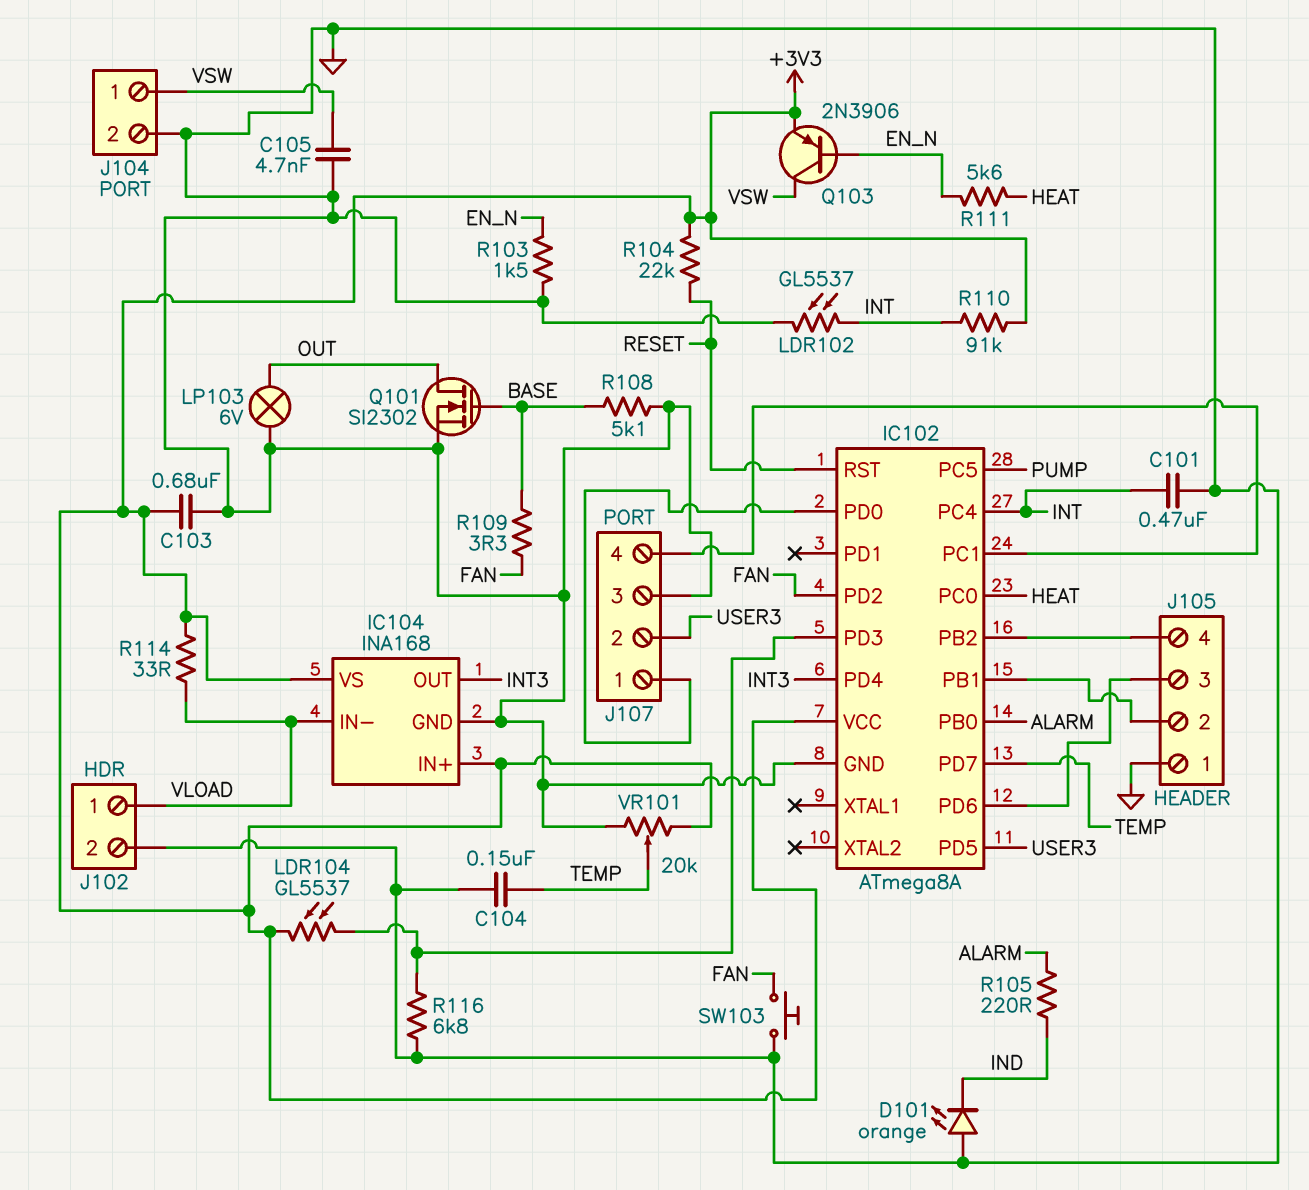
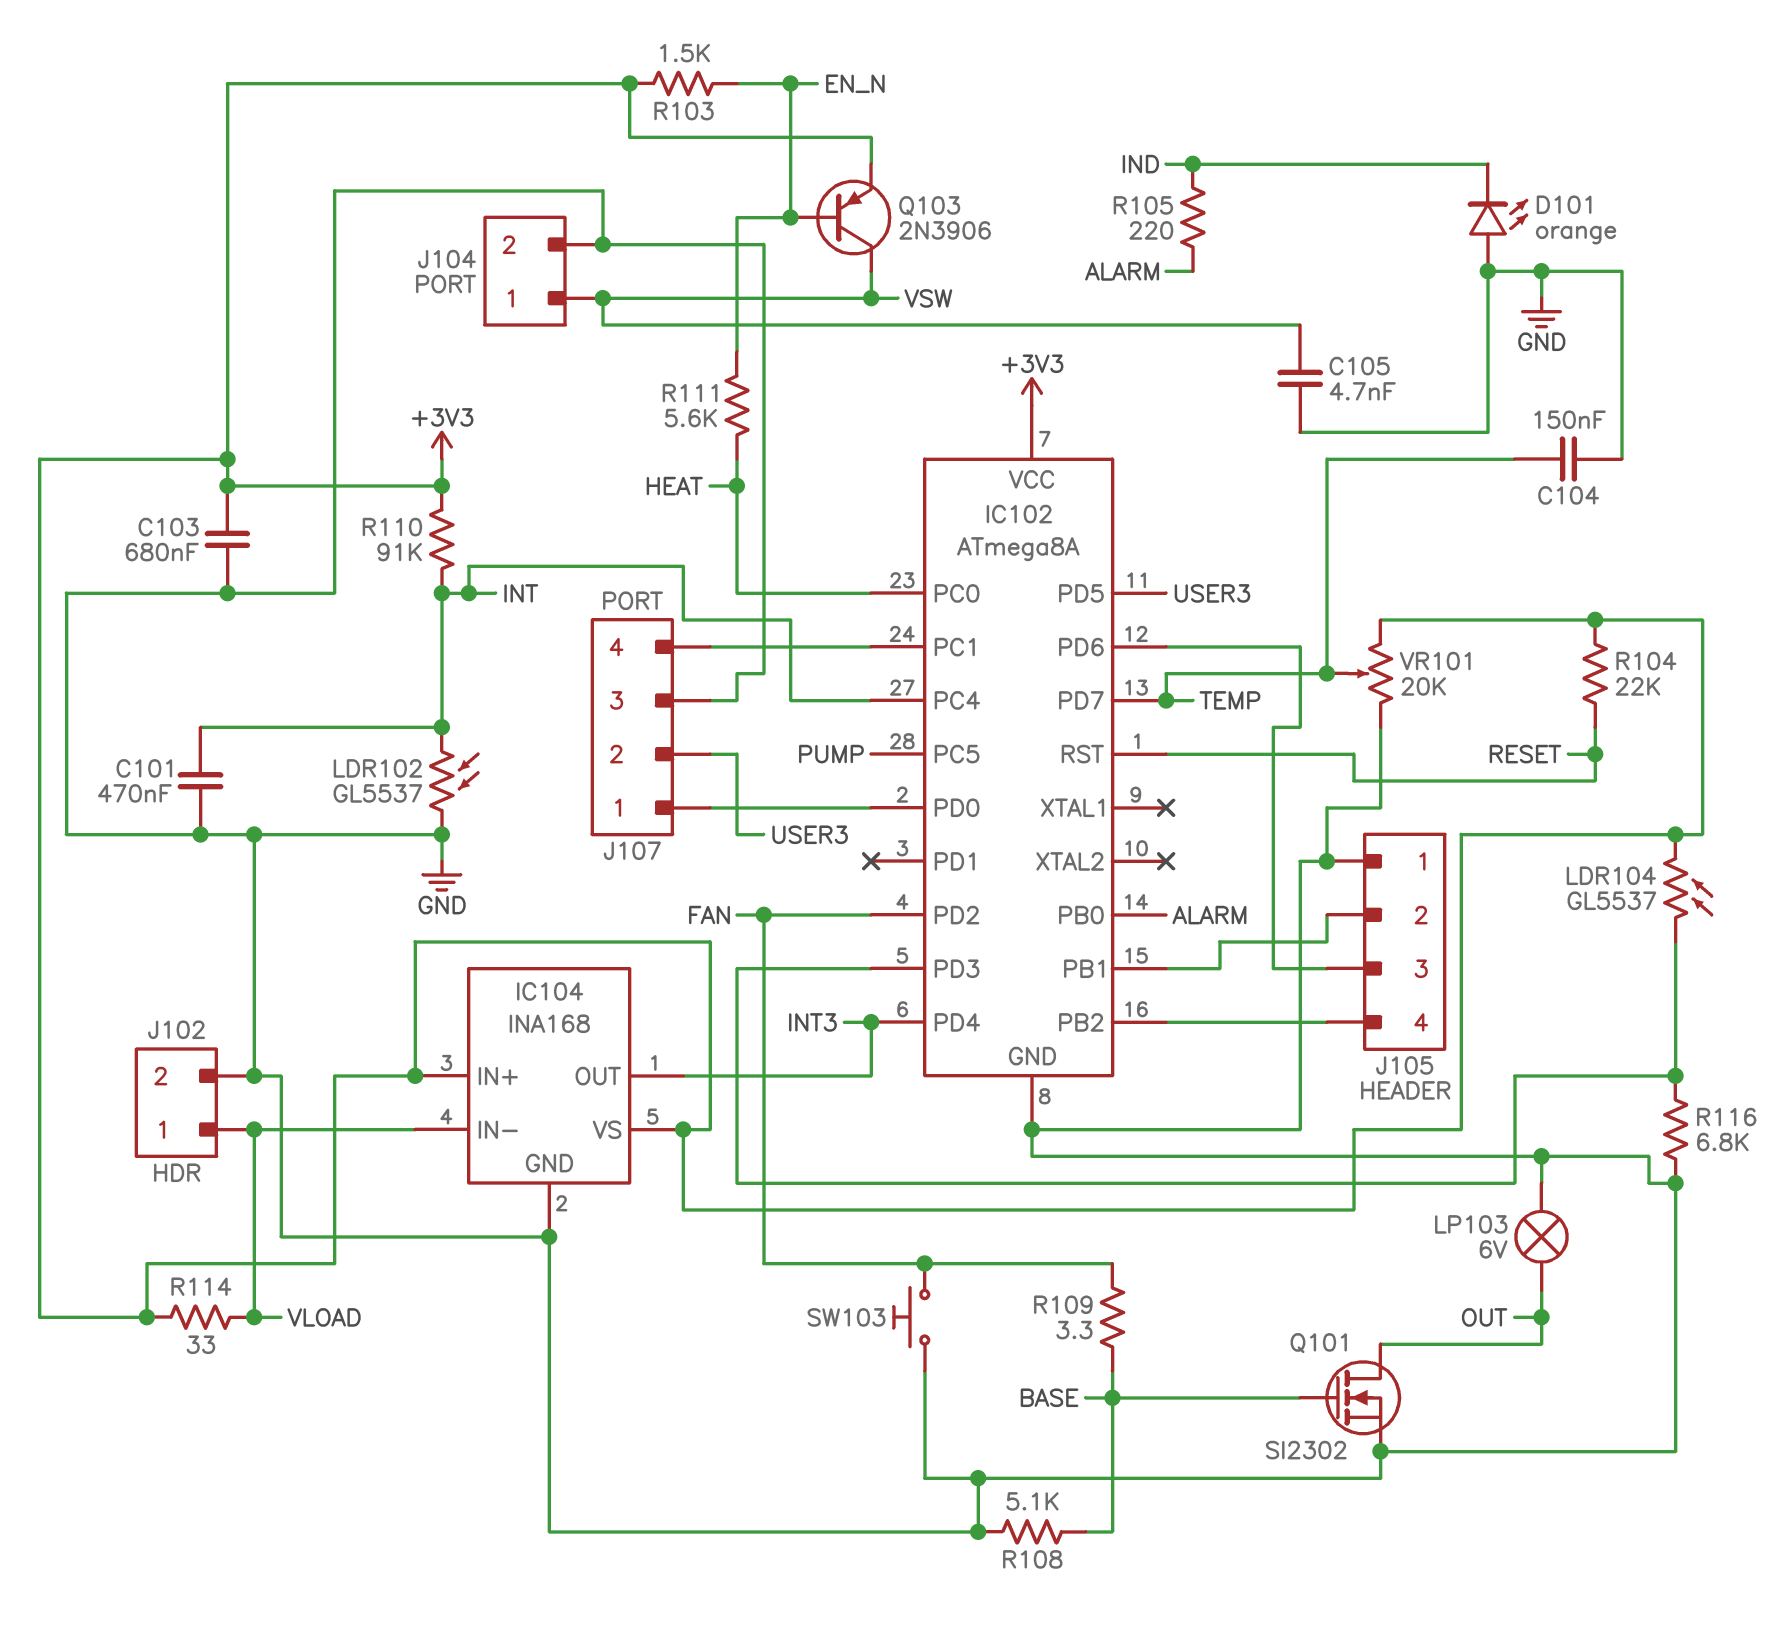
R103: 1.5k (EN_N, GND) -> 1.5k (+3V3, EN_N)

